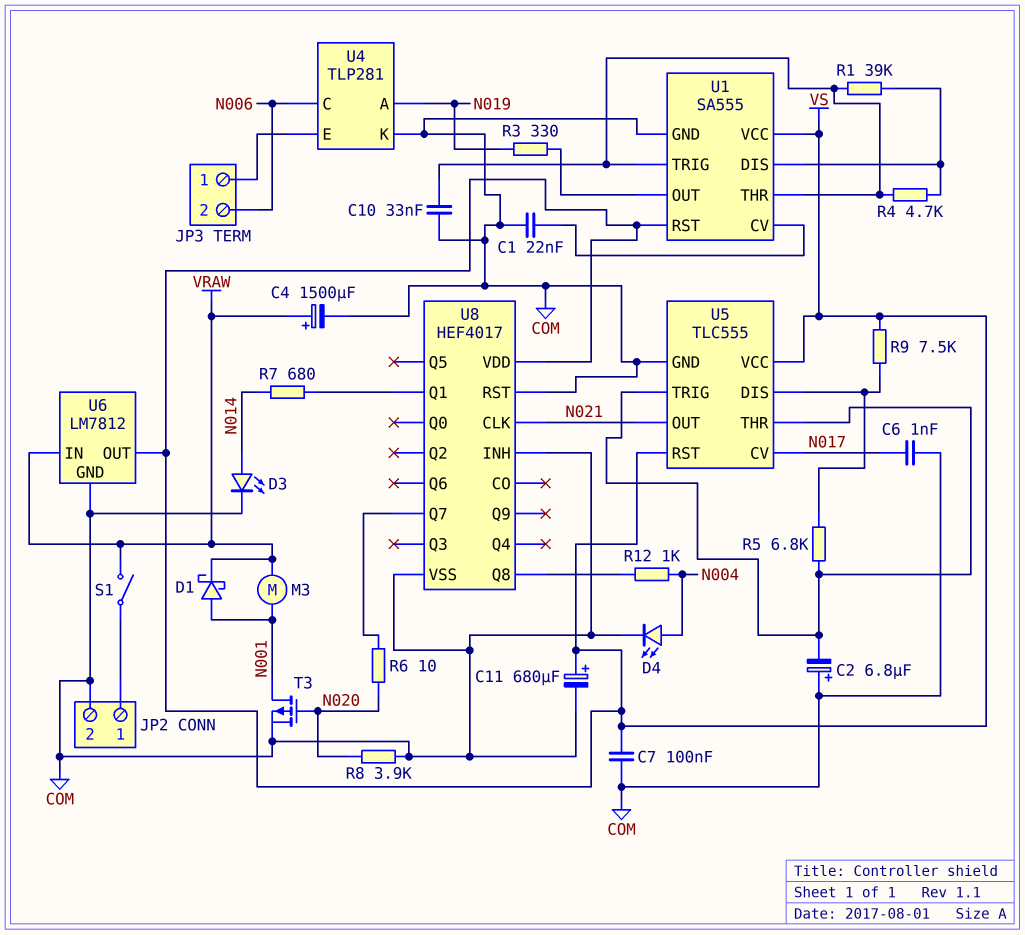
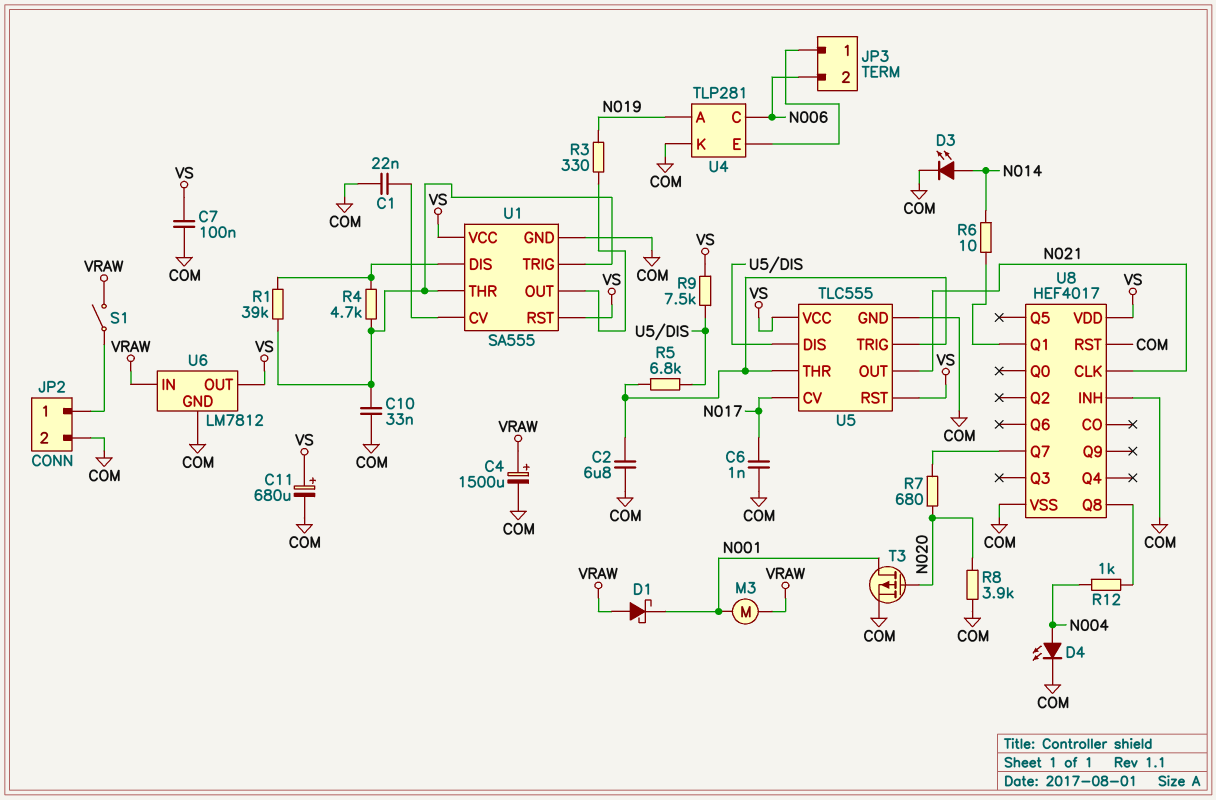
C2: 6.8uF (plus COM, minus U5/THR) -> 6.8uF (COM, U5/THR)
D1: schottky (A N001, K VRAW) -> schottky (A VRAW, K N001)
R6: 10 (N020, U8/Q7) -> 10 (N014, U8/Q1)
R7: 680 (N014, U8/Q1) -> 680 (N020, U8/Q7)

